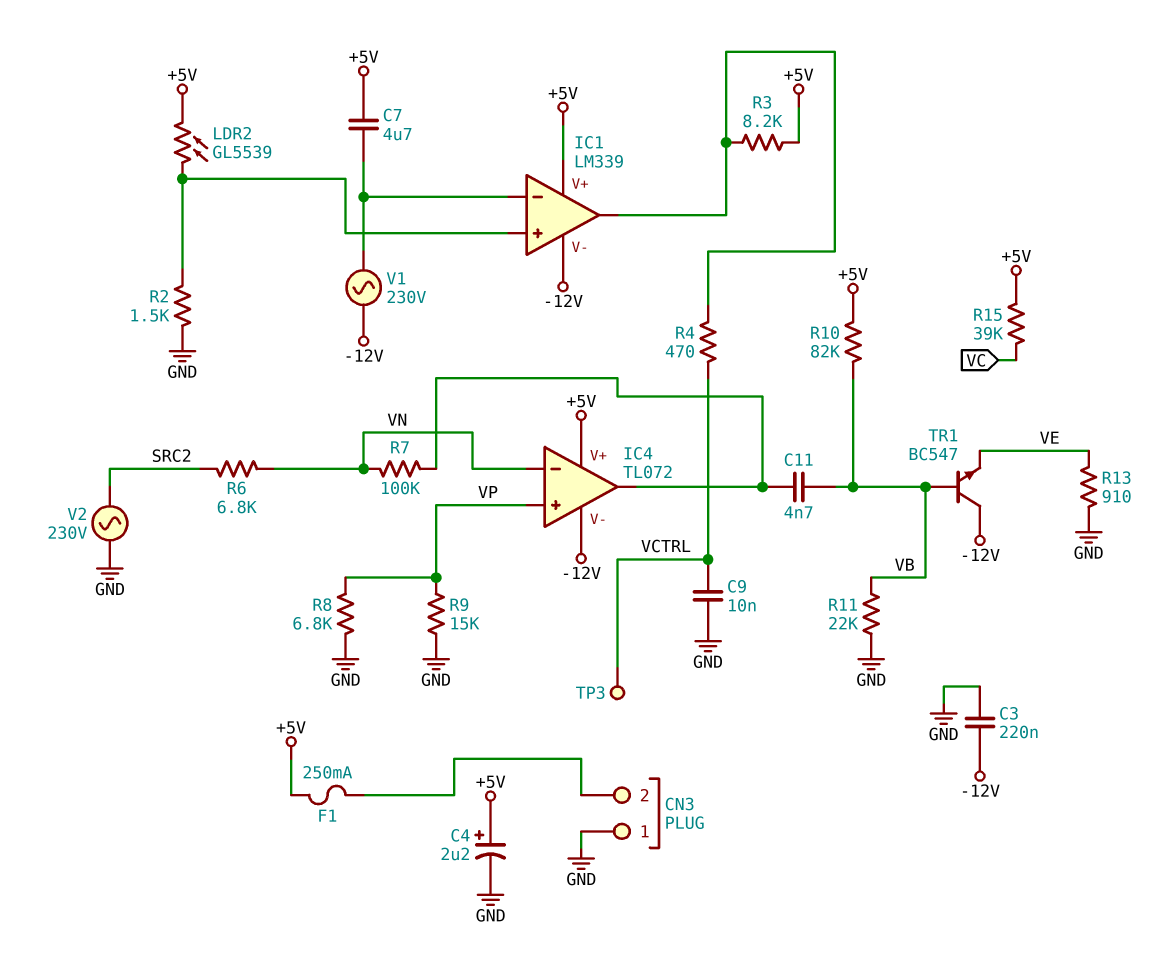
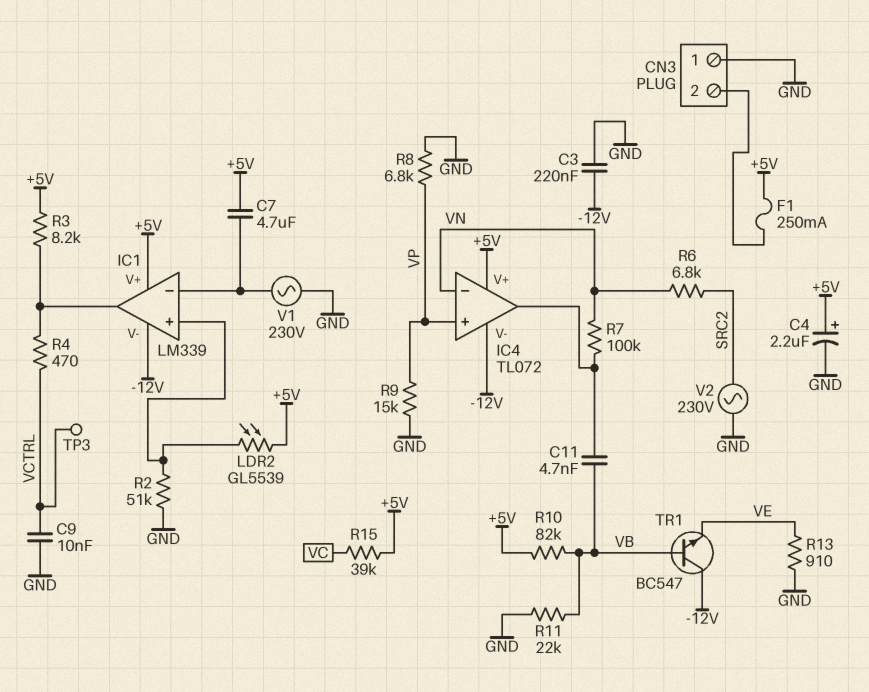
R2: 1.5k (GND, IC1/in+) -> 51k (GND, IC1/in+)
V1: AC 230V (-12V, IC1/in-) -> AC 230V (GND, IC1/in-)

